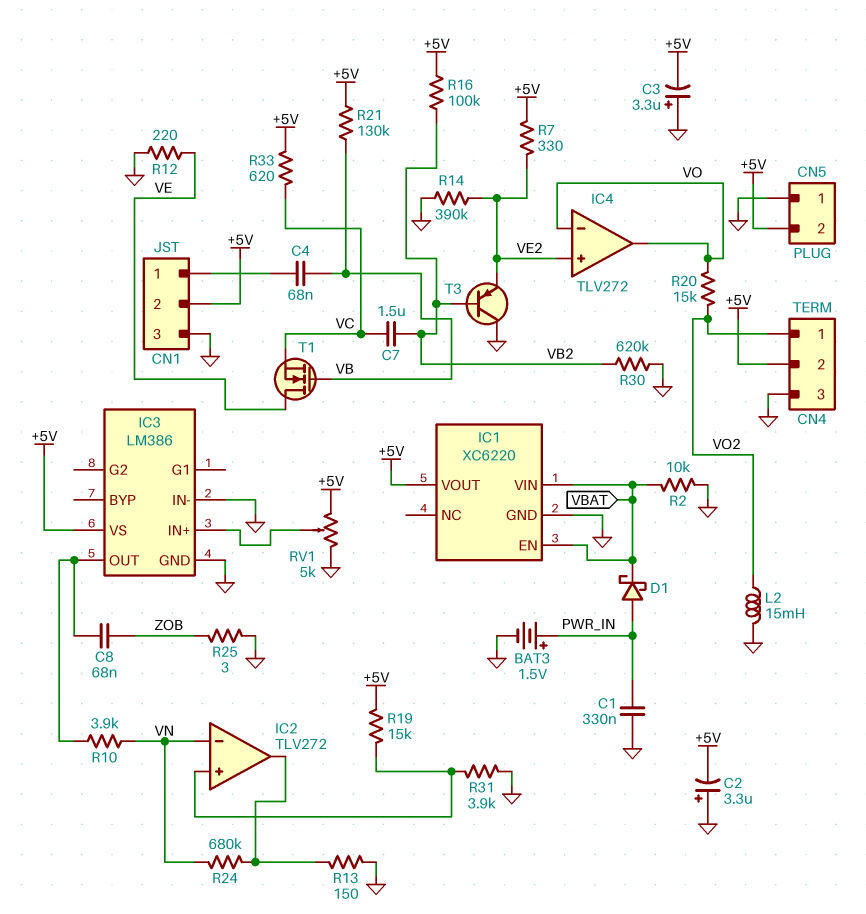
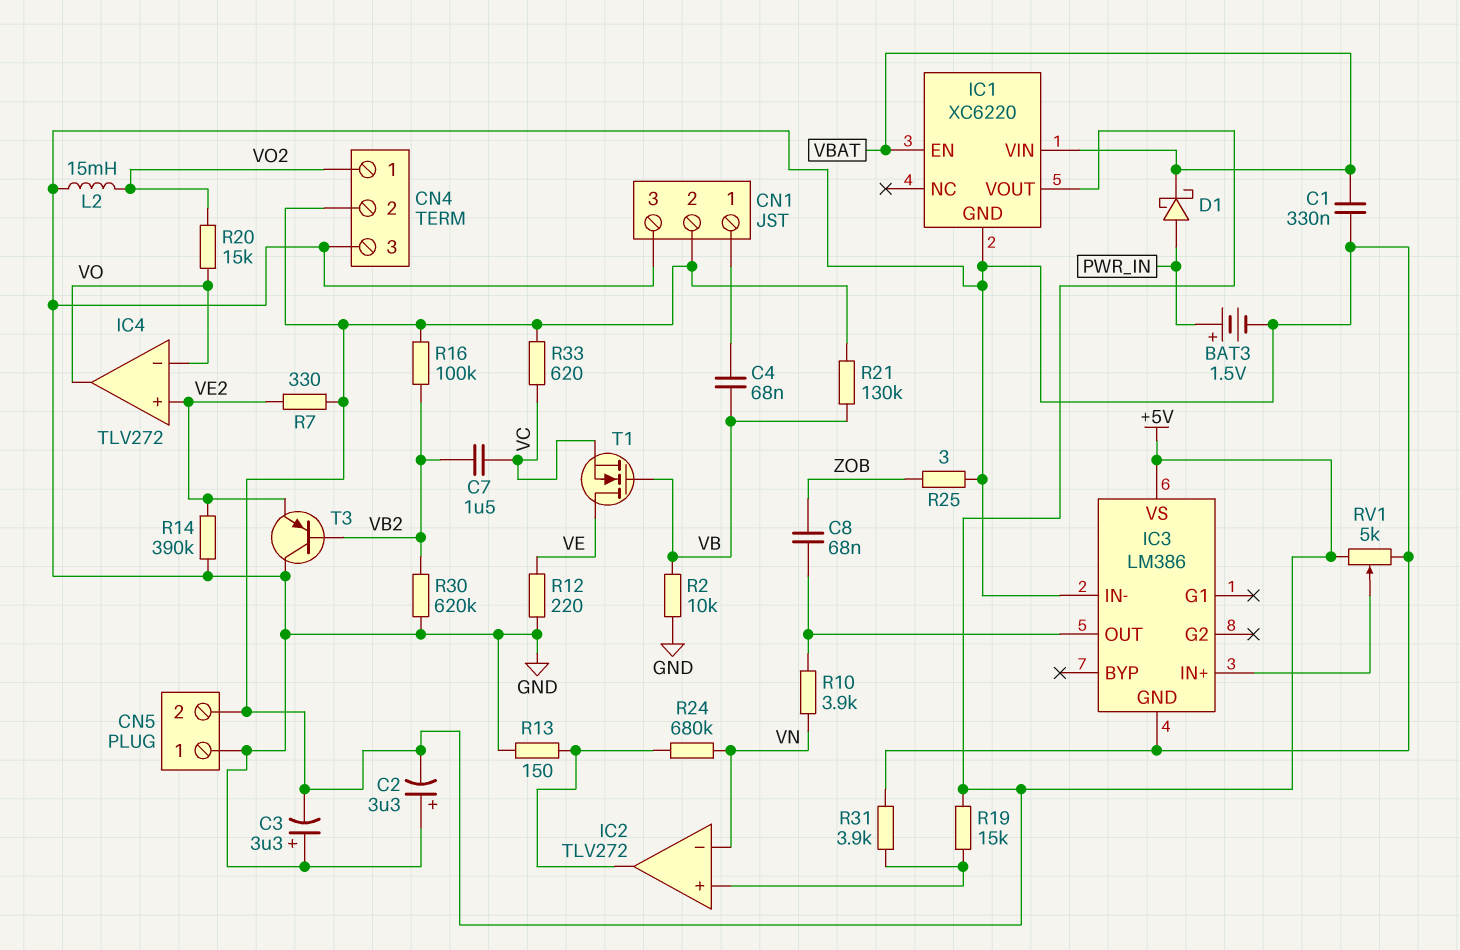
C1: 330nF (GND, PWR_IN) -> 330nF (GND, VBAT)
R2: 10k (GND, VBAT) -> 10k (GND, VB)

